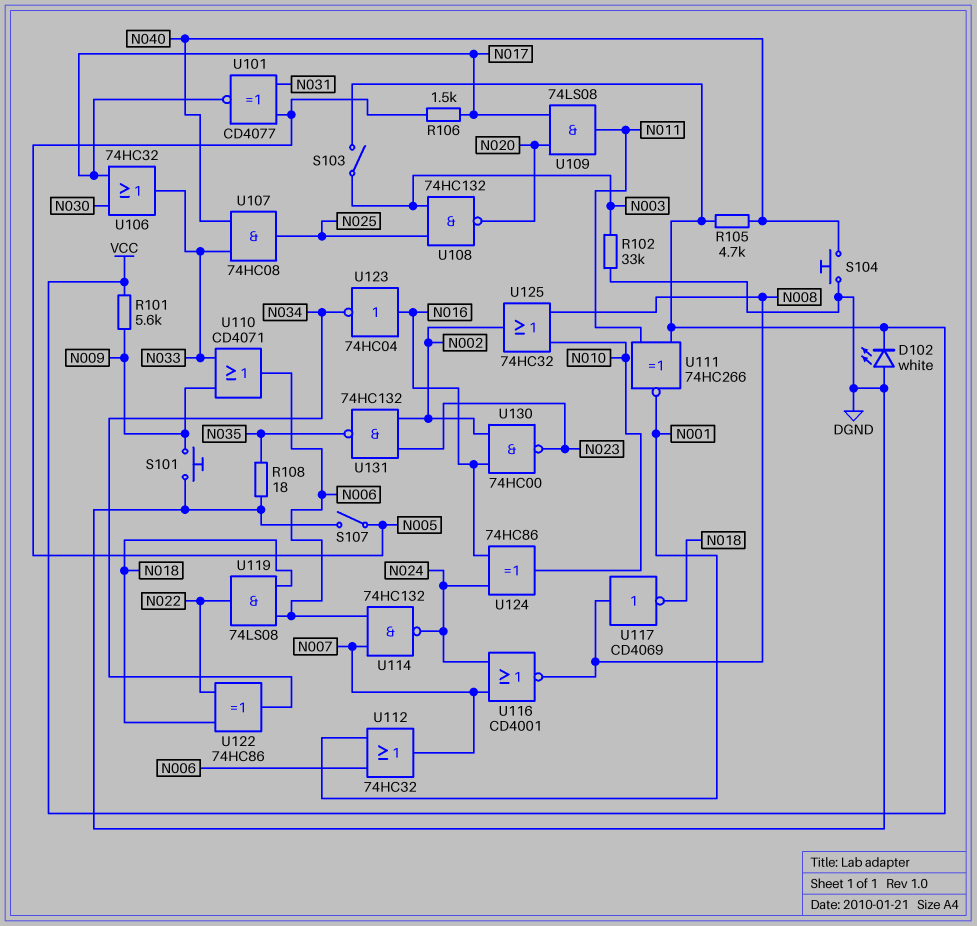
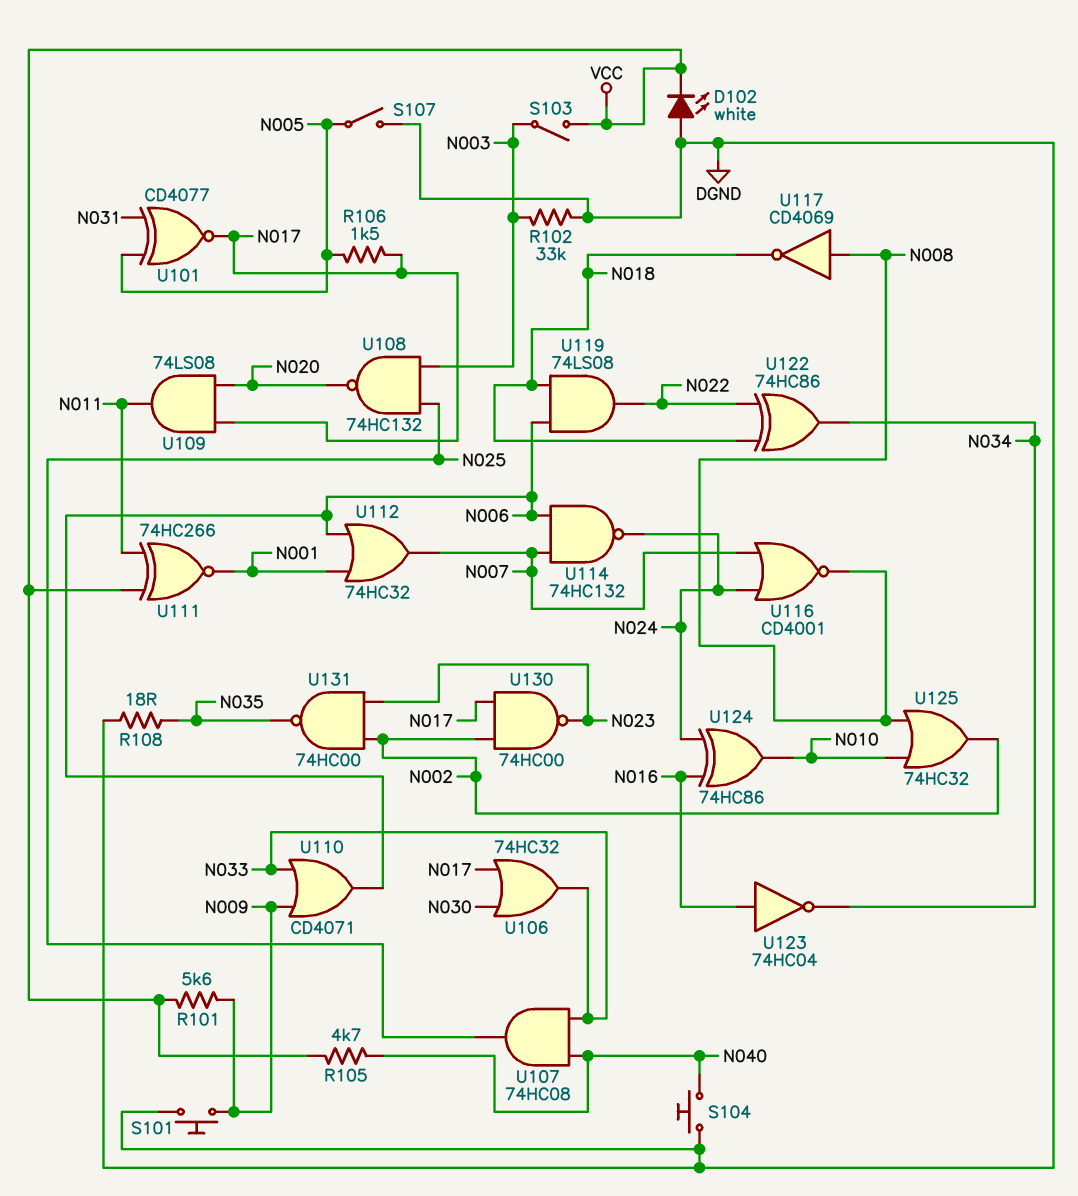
U130: NAND 74HC00 (in N002, in N016, out N023) -> NAND 74HC00 (in N002, in N017, out N023)
U131: NAND 74HC132 (in N002, in N023, out N035) -> NAND 74HC00 (in N002, in N023, out N035)

